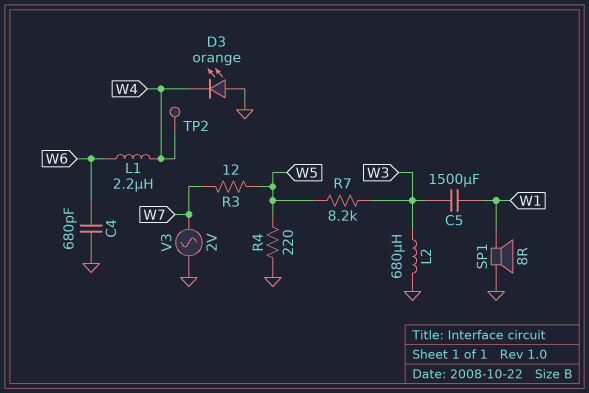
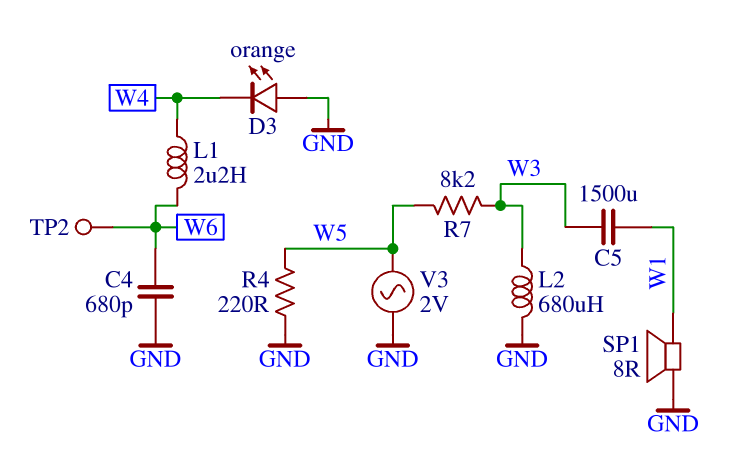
R3: 12 (W5, W7) -> none
TP2: test point (W4) -> test point (W6)
V3: AC 2V (GND, W7) -> AC 2V (GND, W5)

